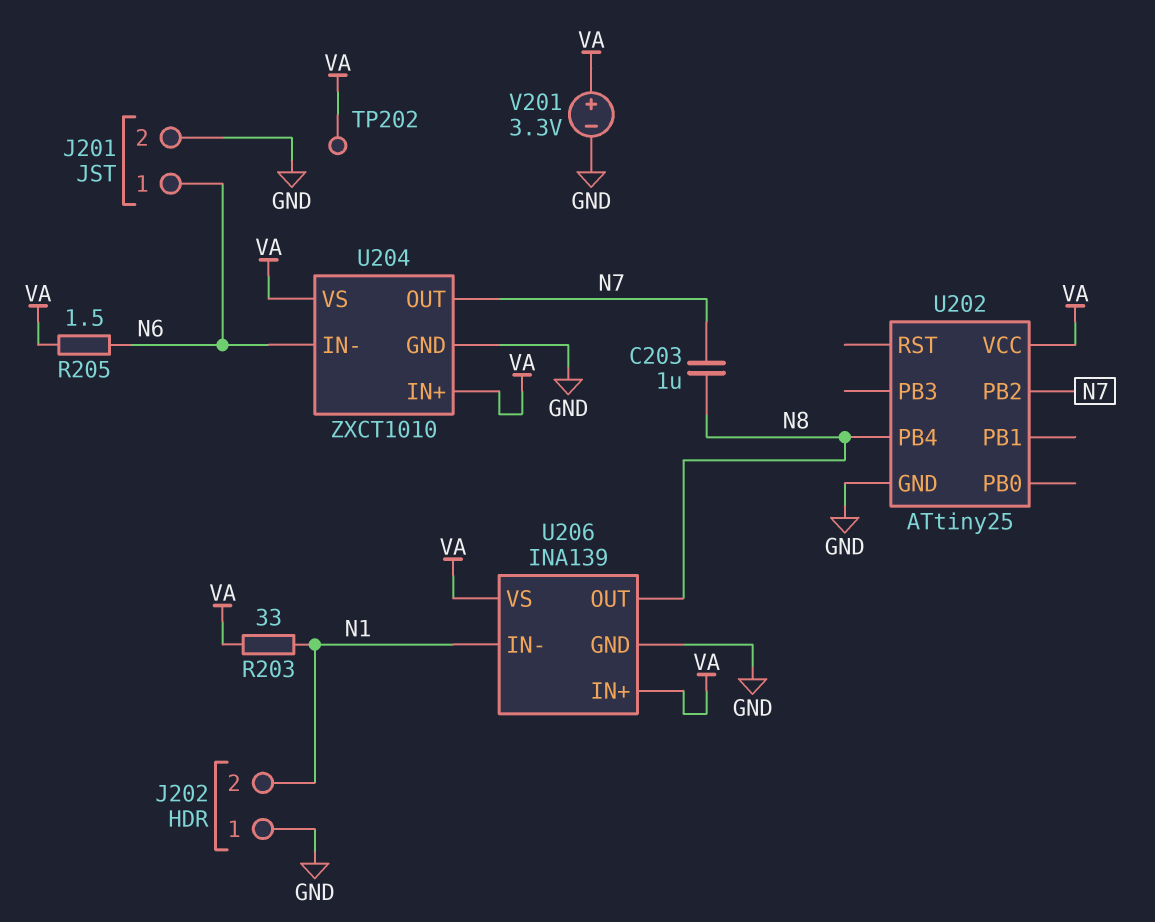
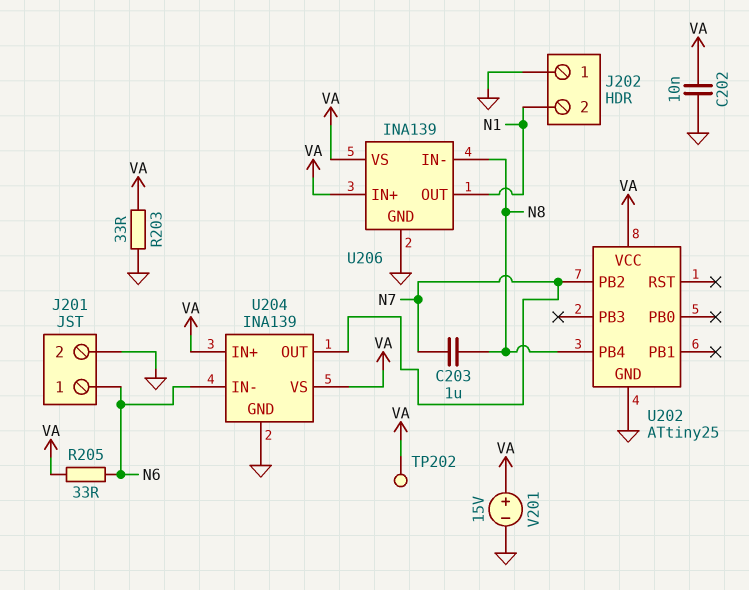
C202: none -> 10nF (GND, VA)
R203: 33 (N1, VA) -> 33 (GND, VA)
R205: 1.5 (N6, VA) -> 33 (N6, VA)
U204: ZXCT1010 -> INA139
U206 pin IN-: N1 -> N8
U206 pin OUT: N8 -> N1
V201: 3.3V (plus VA, minus GND) -> 15V (plus VA, minus GND)

